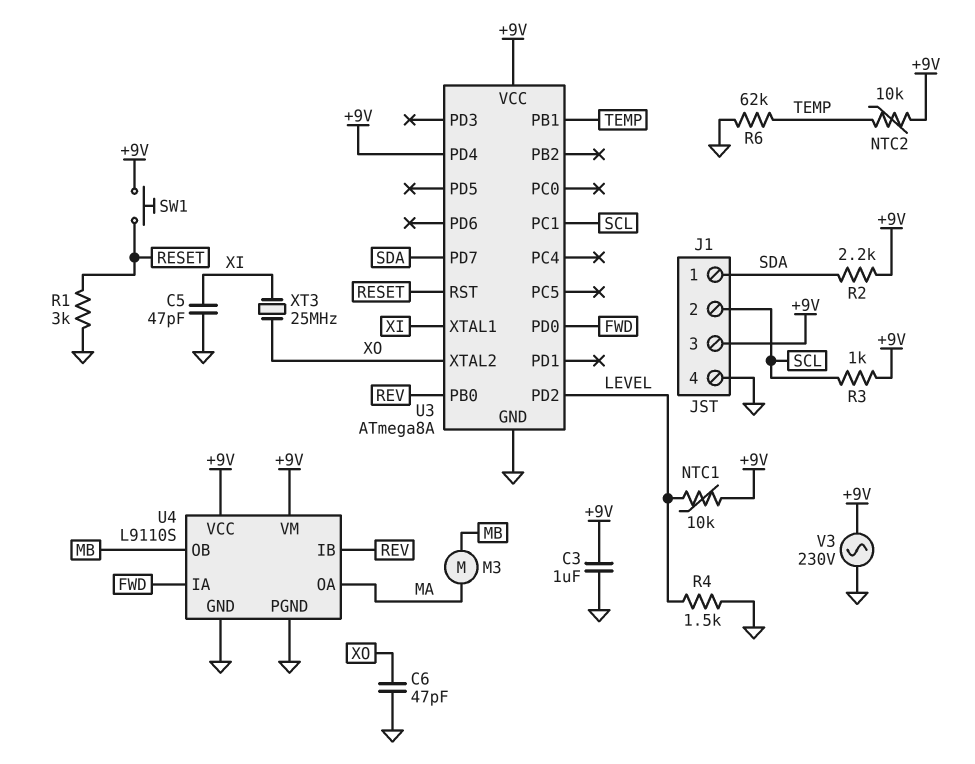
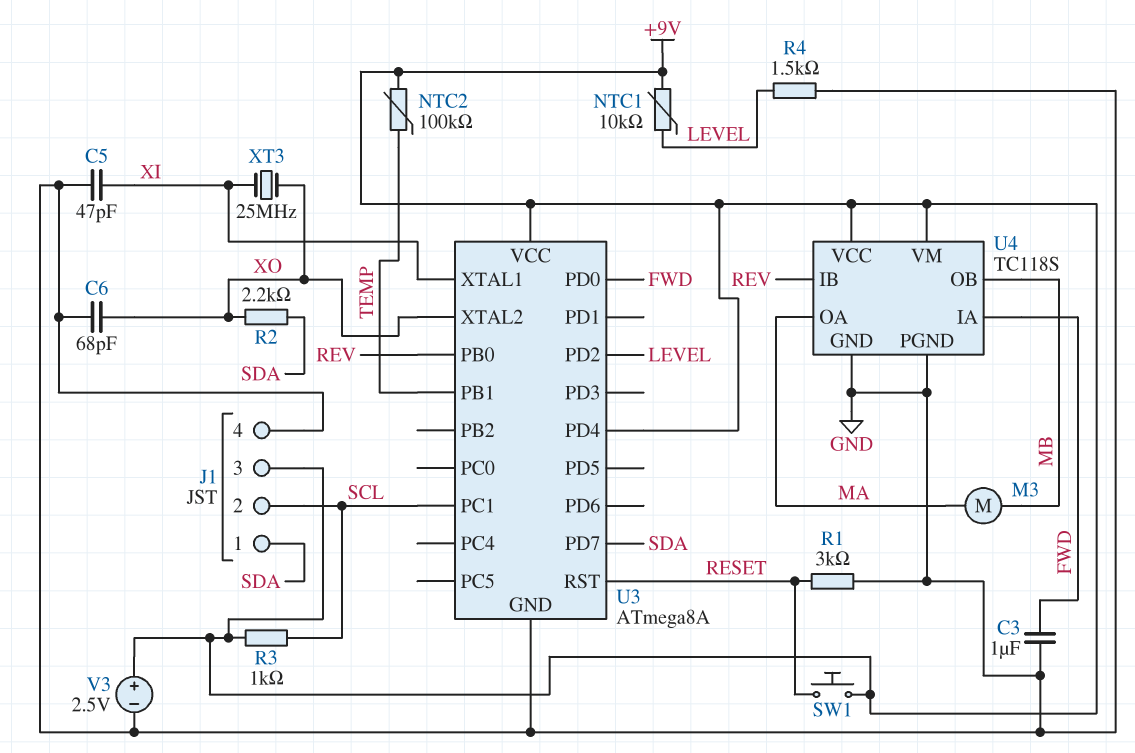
C3: 1uF (+9V, GND) -> 1uF (FWD, GND)
C6: 47pF (GND, XO) -> 68pF (GND, XO)
NTC2: 10k (+9V, TEMP) -> 100k (+9V, TEMP)
R2: 2.2k (+9V, SDA) -> 2.2k (SDA, XO)
R6: 62k (GND, TEMP) -> none
U4: L9110S -> TC118S
V3: AC 230V (+9V, GND) -> 2.5V (plus +9V, minus GND)

